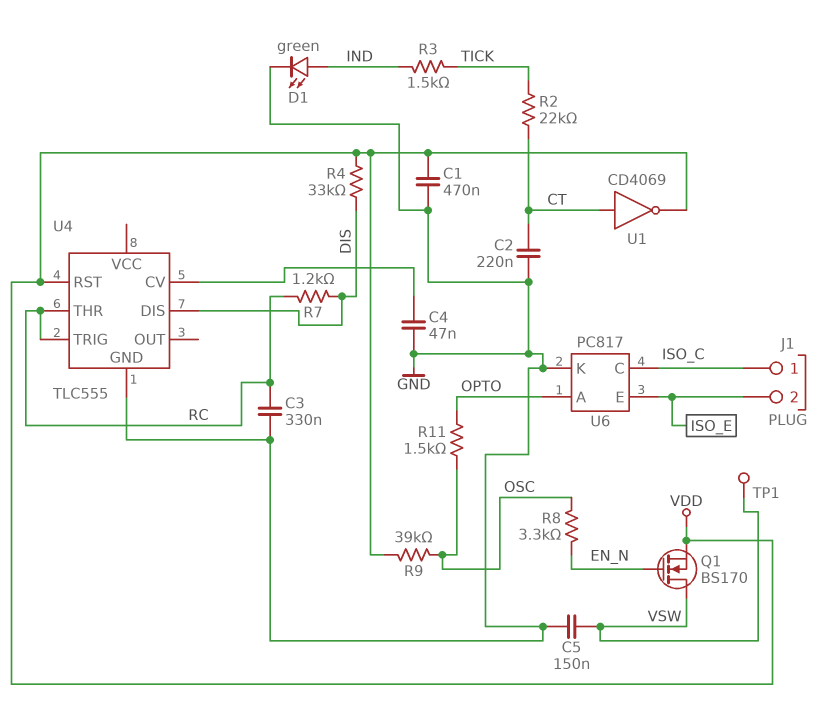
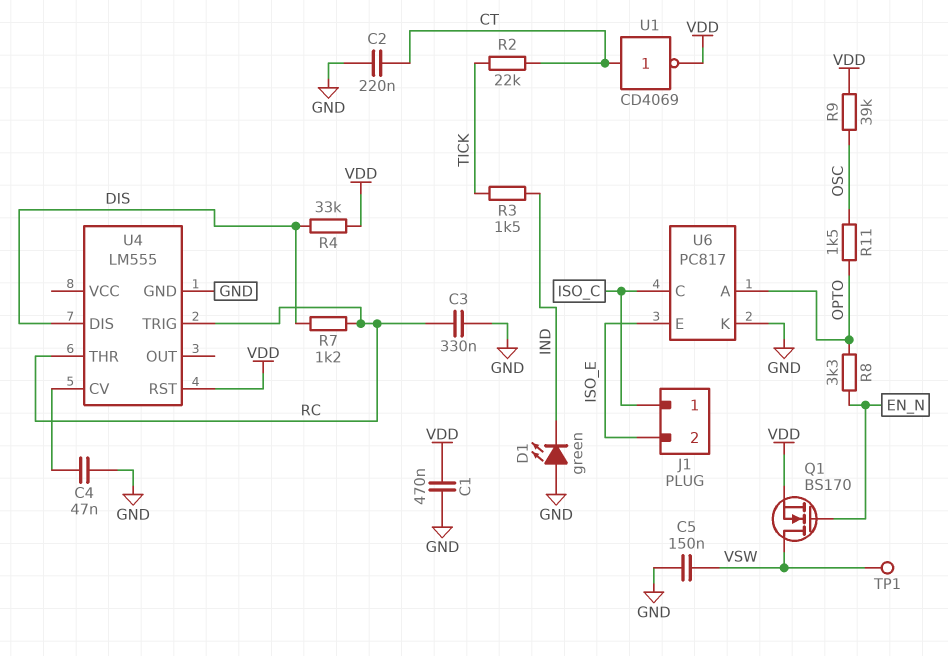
D1: LED green (A IND, K GND) -> LED green (A GND, K IND)
R8: 3.3k (EN_N, OSC) -> 3.3k (EN_N, OPTO)
U4: TLC555 -> LM555

